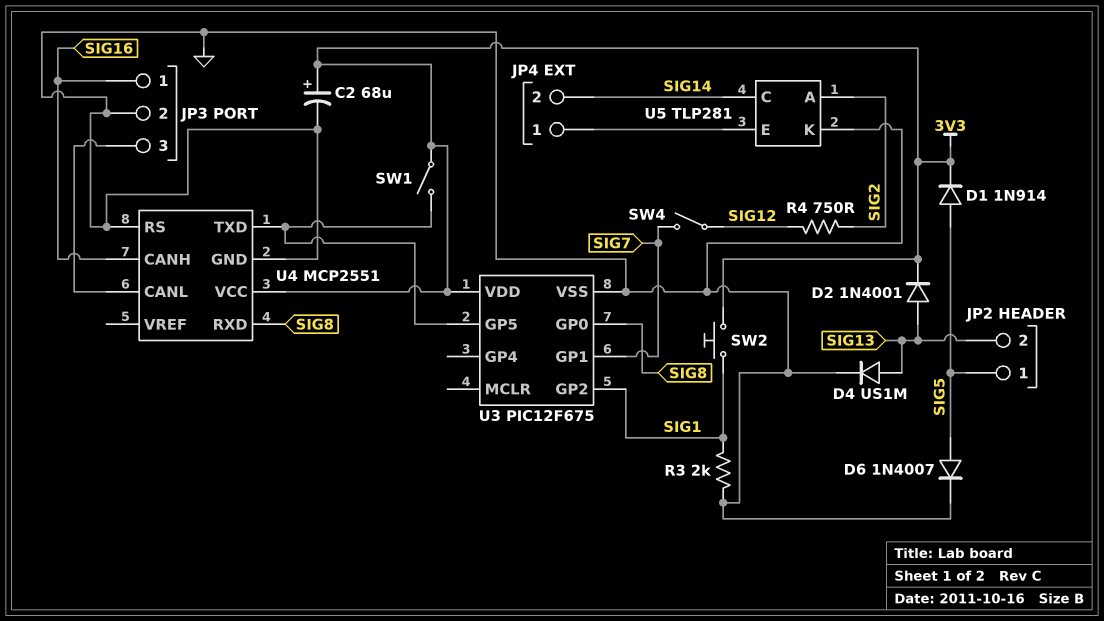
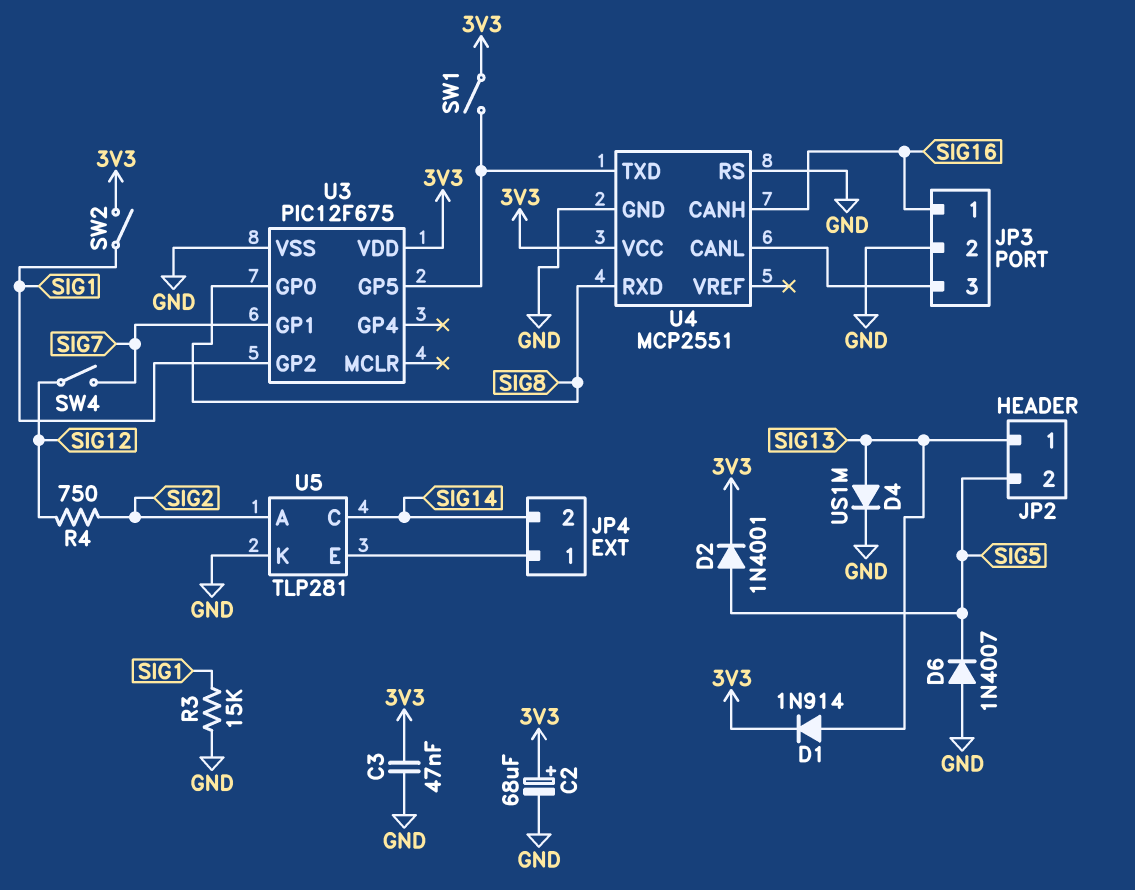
C3: none -> 47nF (3V3, GND)
D1: diode 1N914 (A SIG5, K 3V3) -> diode 1N914 (A SIG13, K 3V3)
D2: diode 1N4001 (A SIG13, K 3V3) -> diode 1N4001 (A SIG5, K 3V3)
D6: diode 1N4007 (A SIG5, K GND) -> diode 1N4007 (A GND, K SIG5)
JP2 pin 1: SIG5 -> SIG13
JP2 pin 2: SIG13 -> SIG5
R3: 2k (GND, SIG1) -> 15k (GND, SIG1)
SW2: button (3V3, SIG1) -> switch (3V3, SIG1)

